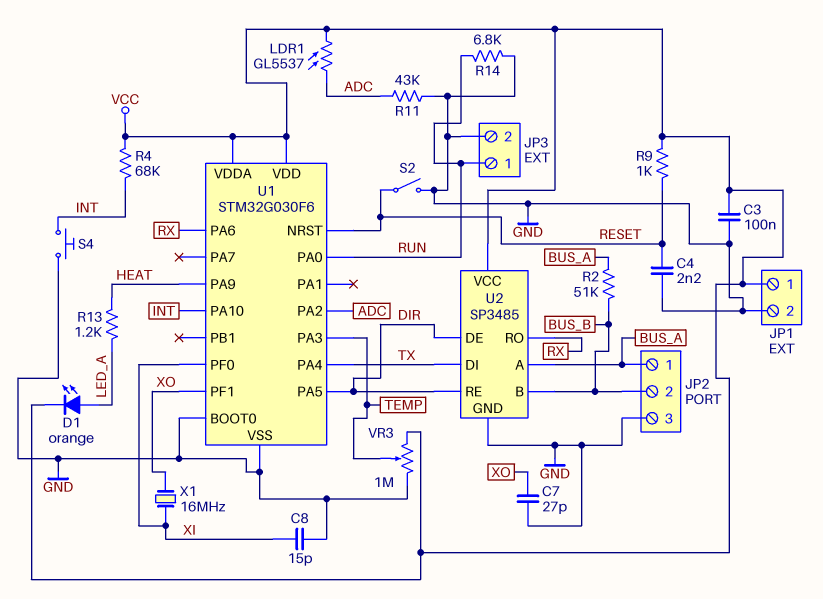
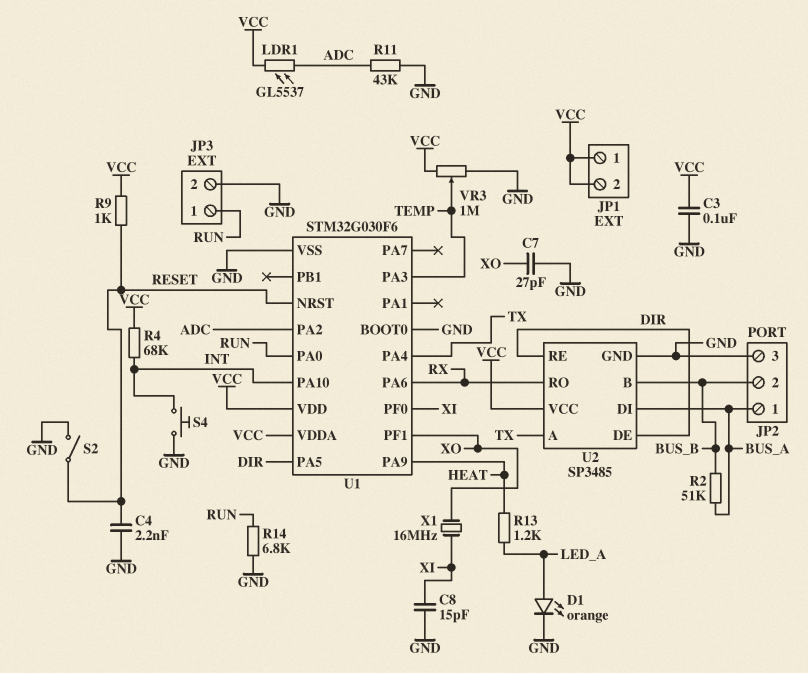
D1: LED orange (A LED_A, K VCC) -> LED orange (A LED_A, K GND)
JP1 pin 2: GND -> VCC
U2 pin A: BUS_A -> TX
U2 pin DI: TX -> BUS_A

